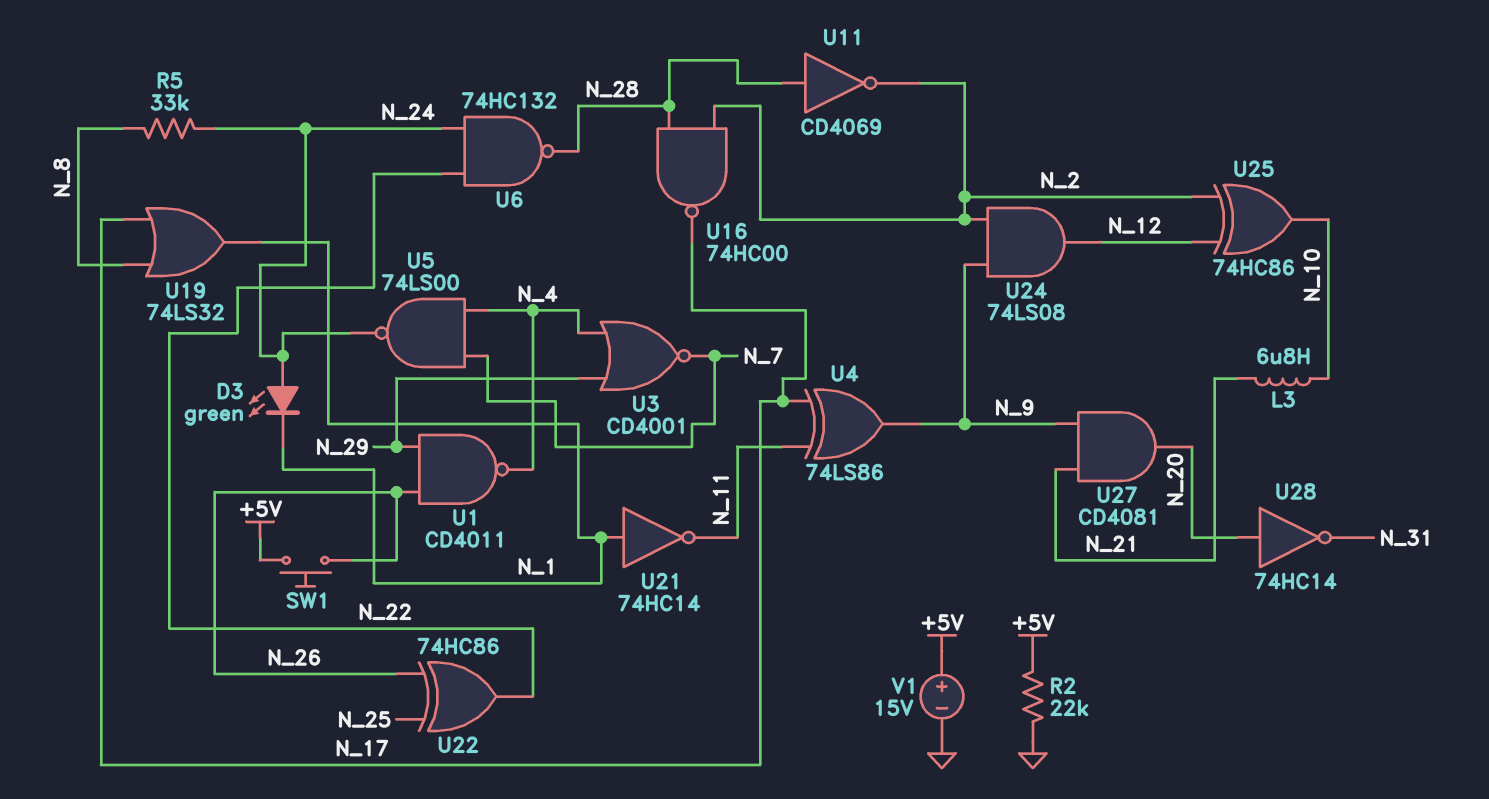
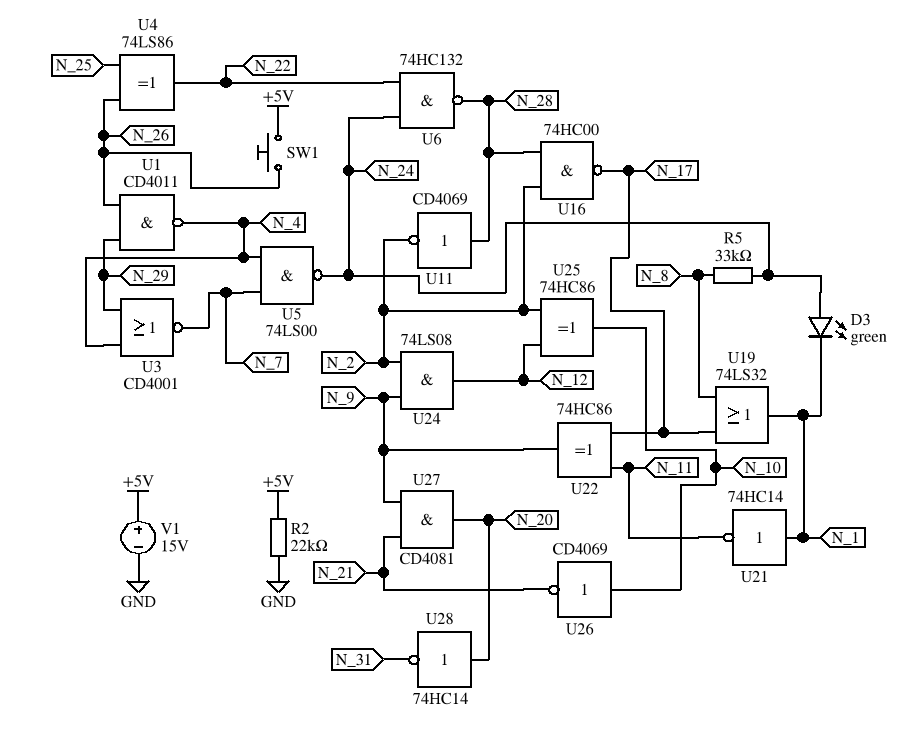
L3: 6.8uH (N_10, N_21) -> none
U4: XOR 74LS86 (in N_11, in N_17, out N_9) -> XOR 74LS86 (in N_25, in N_26, out N_22)
U22: XOR 74HC86 (in N_25, in N_26, out N_22) -> XOR 74HC86 (in N_11, in N_17, out N_9)
U26: none -> NOT CD4069 (in N_10, out N_21)

